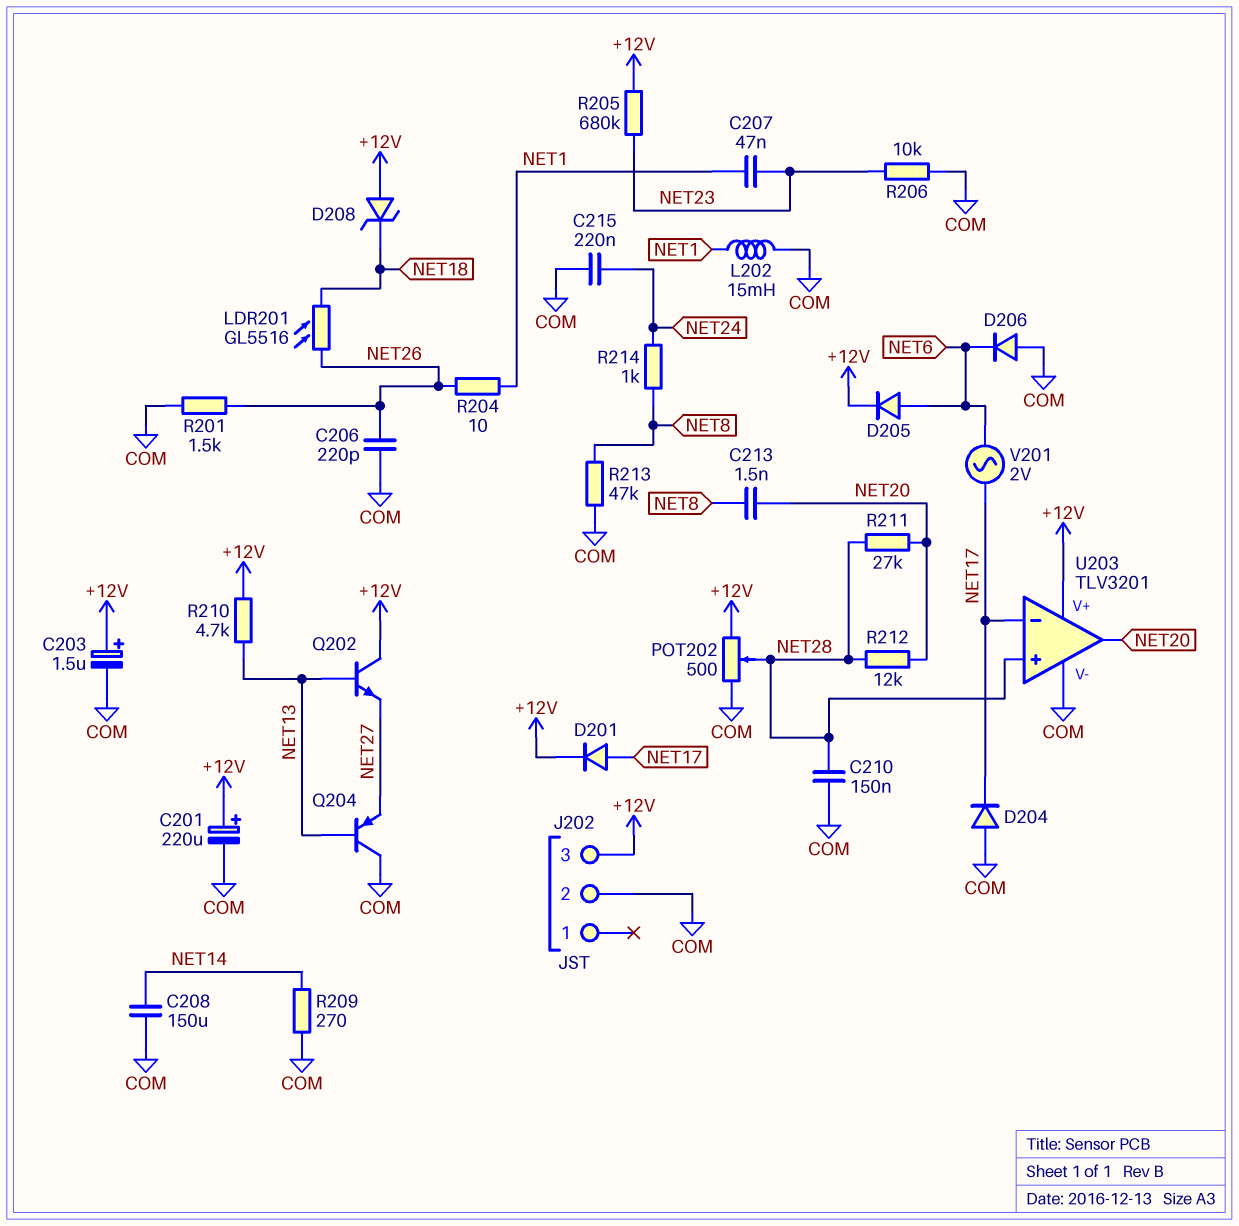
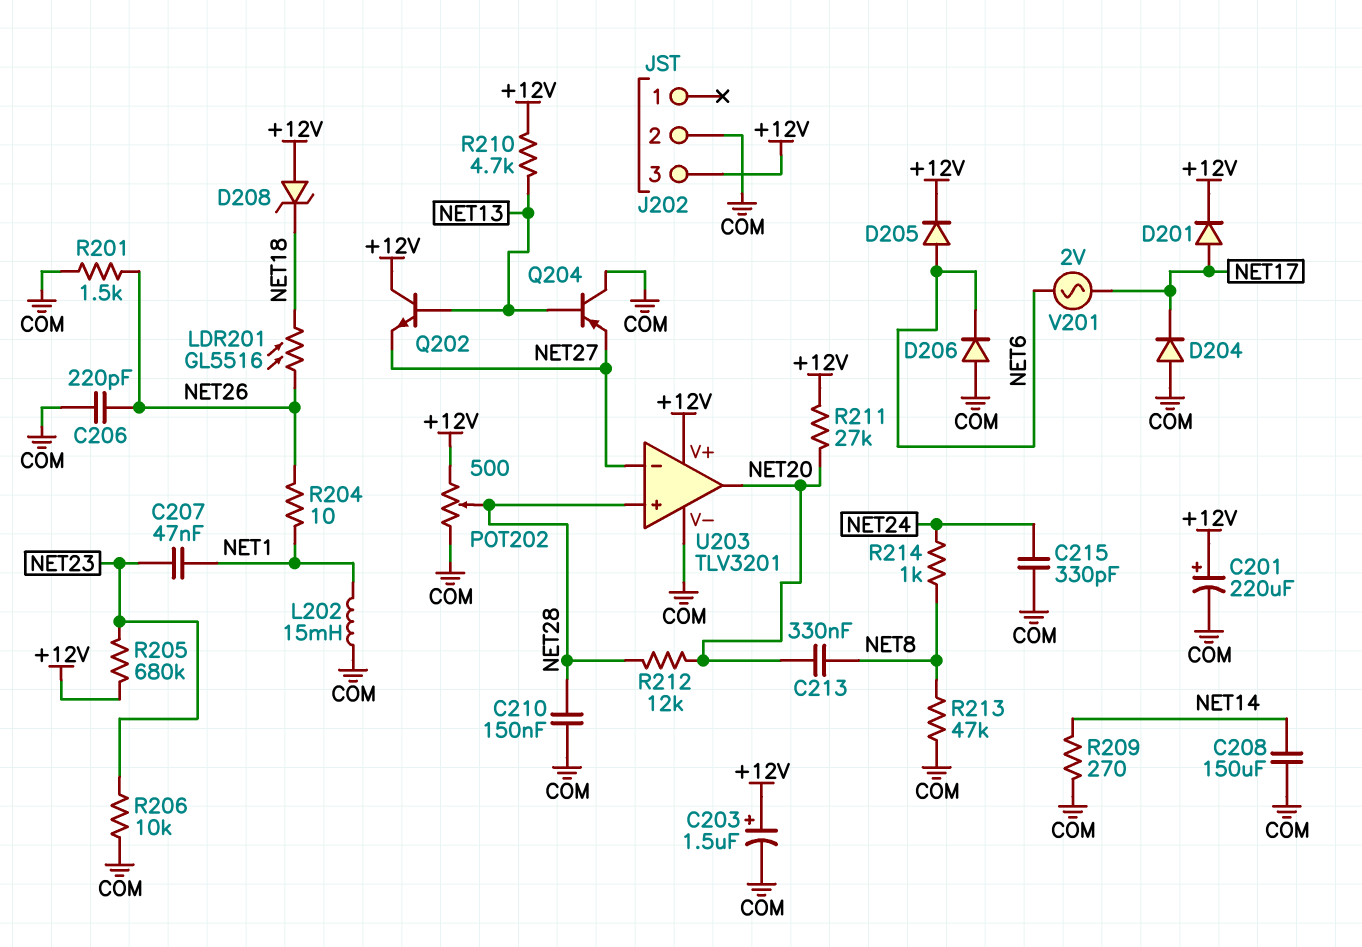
C213: 1.5nF (NET8, NET20) -> 330nF (NET8, NET20)
C215: 220nF (COM, NET24) -> 330pF (COM, NET24)
R211: 27k (NET20, NET28) -> 27k (+12V, NET20)
U203 pin in-: NET17 -> NET27

